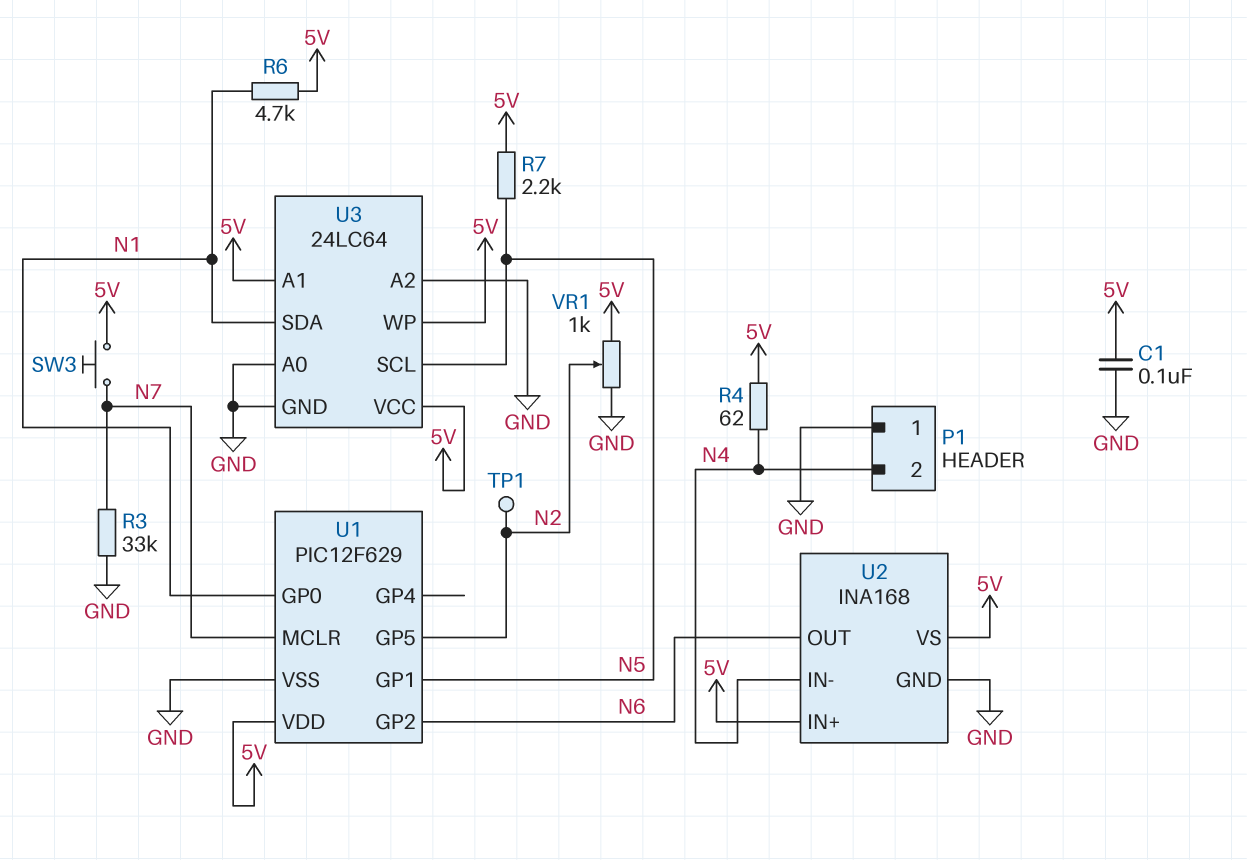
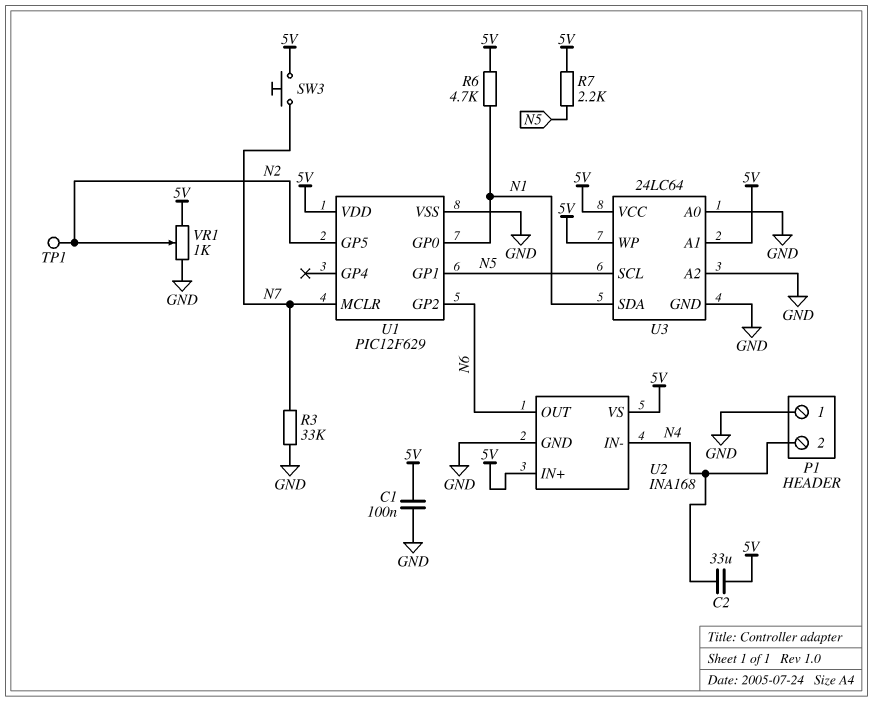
C2: none -> 33uF (5V, N4)
R4: 62 (5V, N4) -> none

